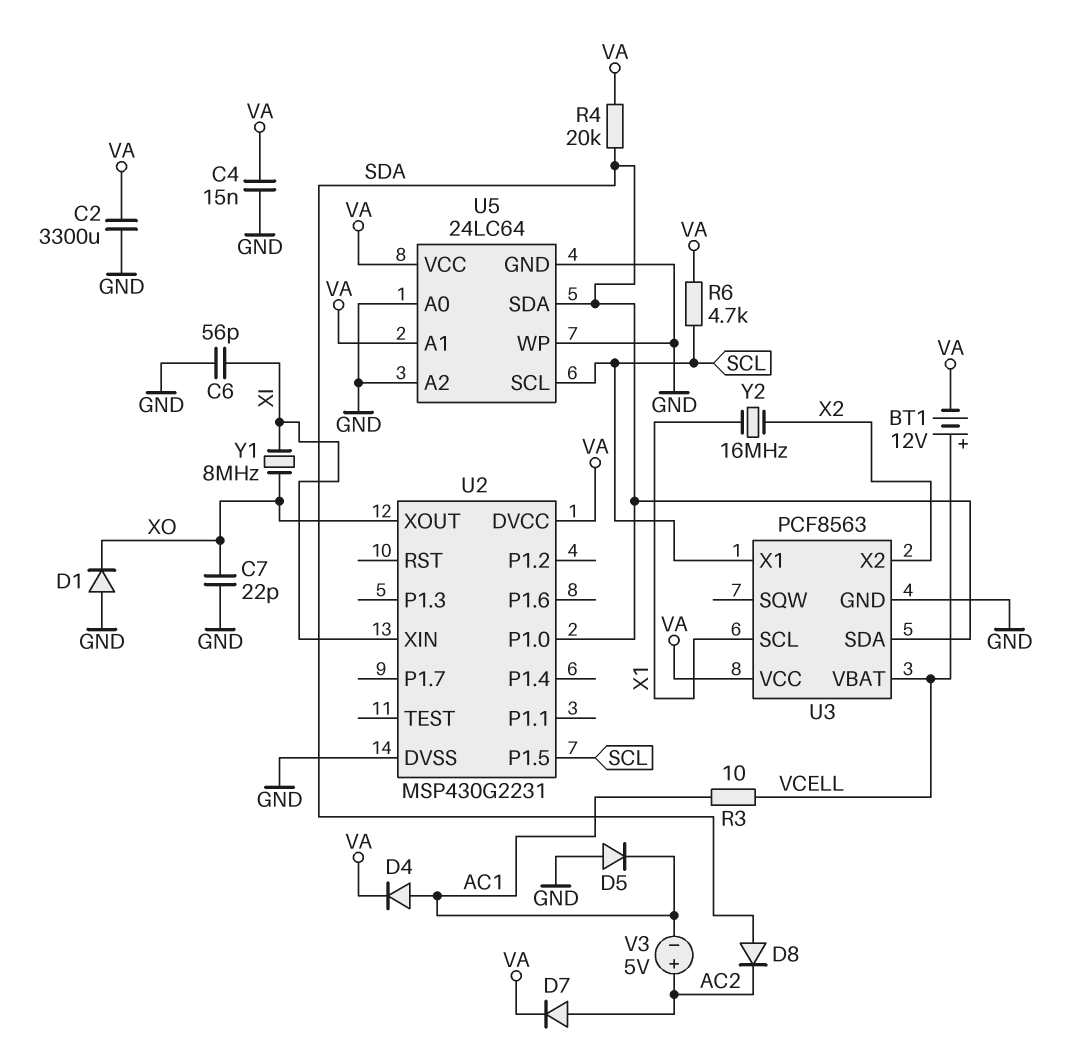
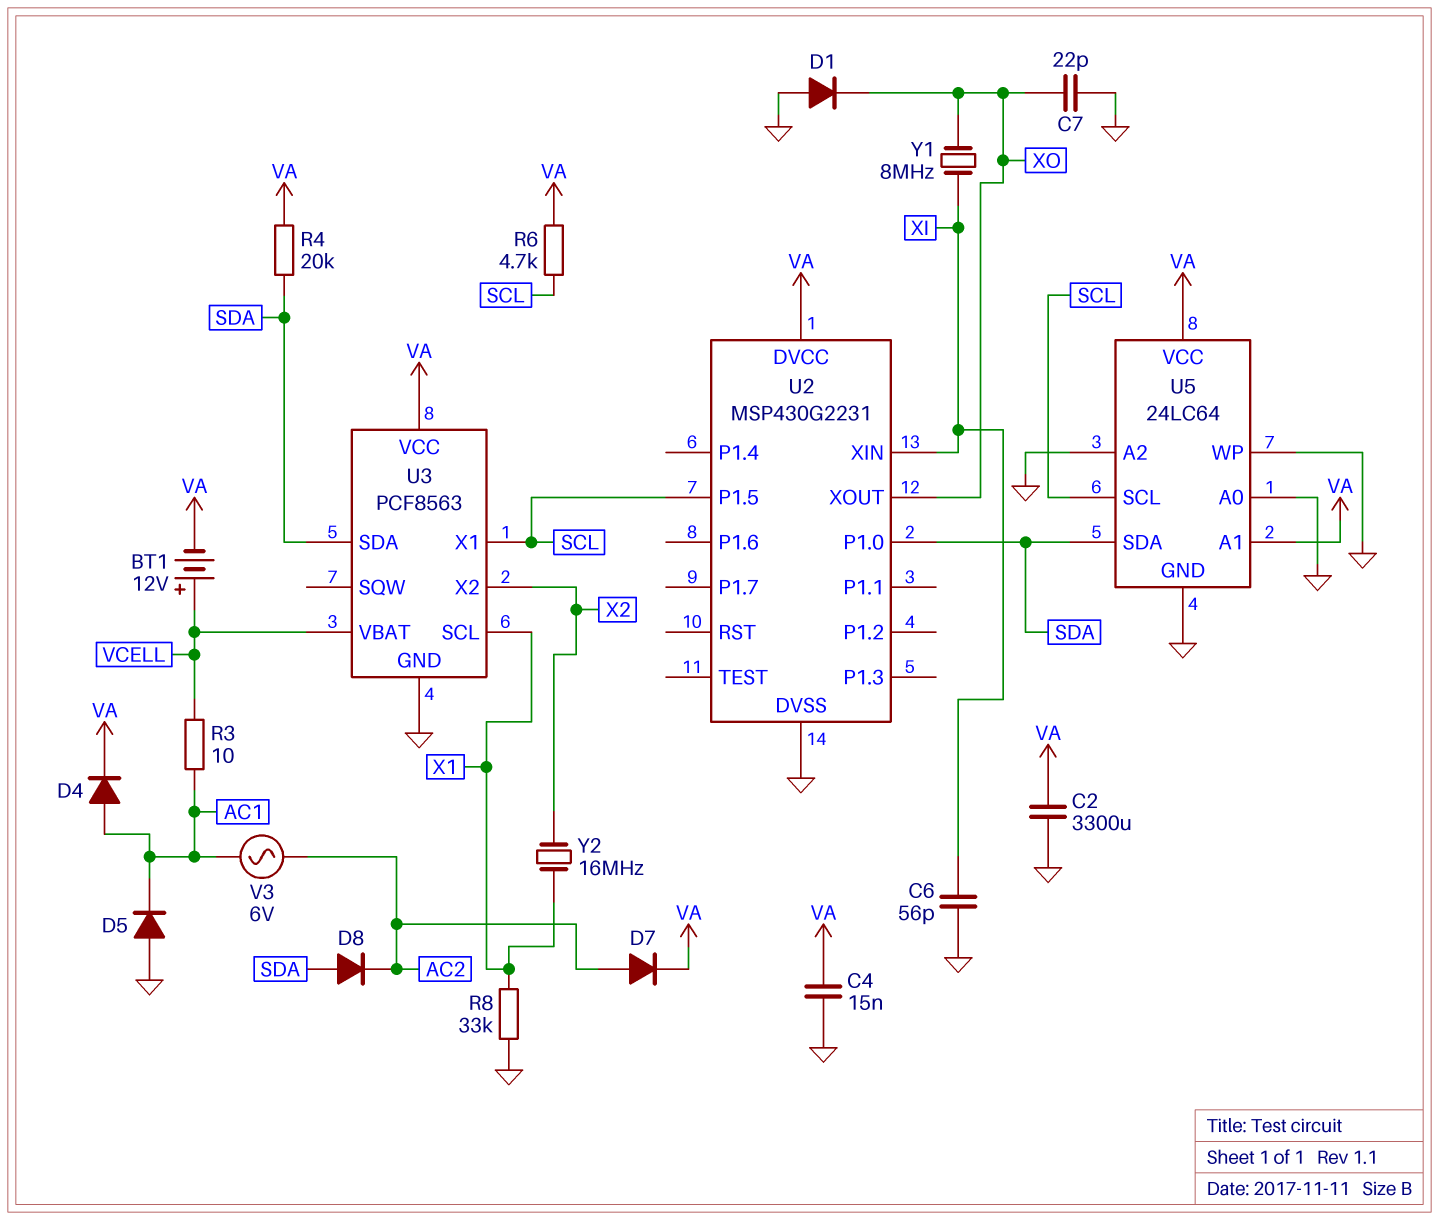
R8: none -> 33k (GND, X1)
V3: 5V (plus AC2, minus AC1) -> AC 6V (AC1, AC2)

